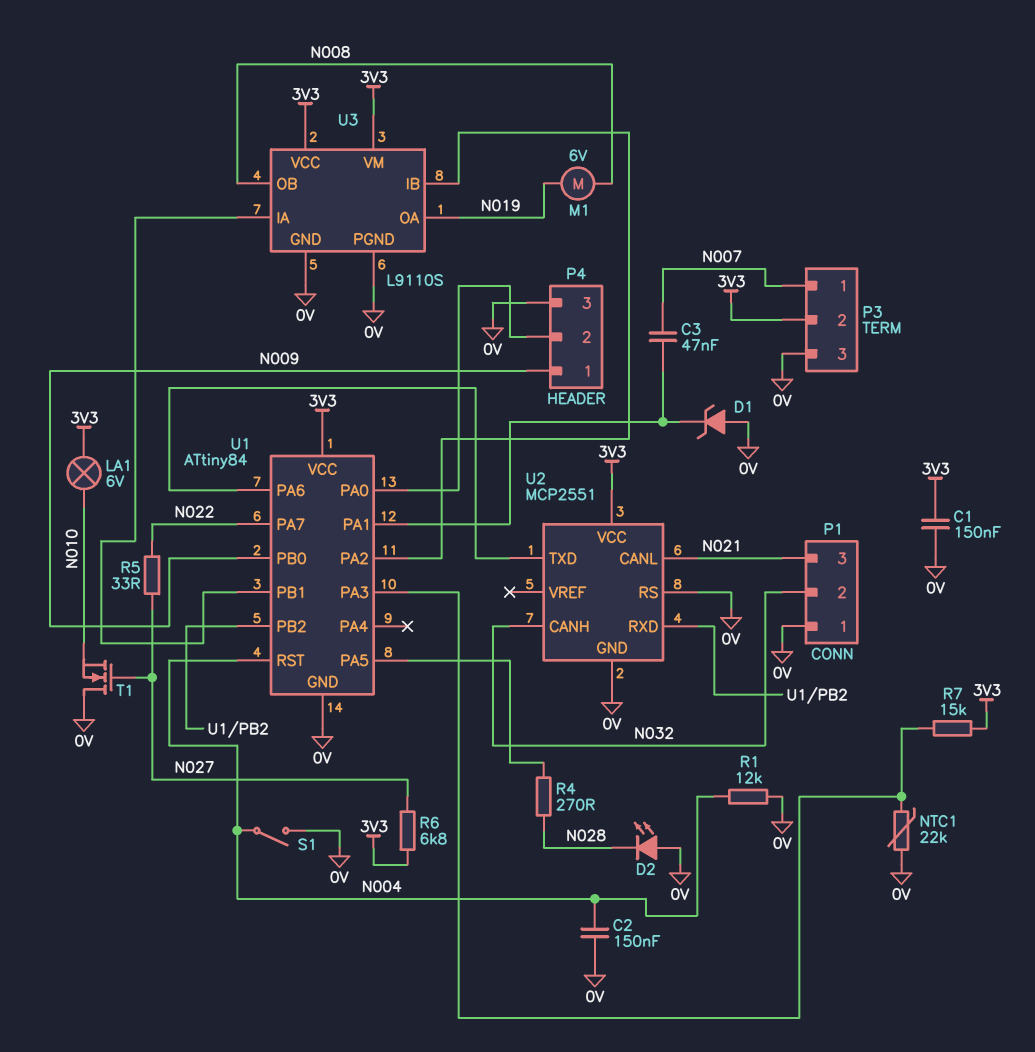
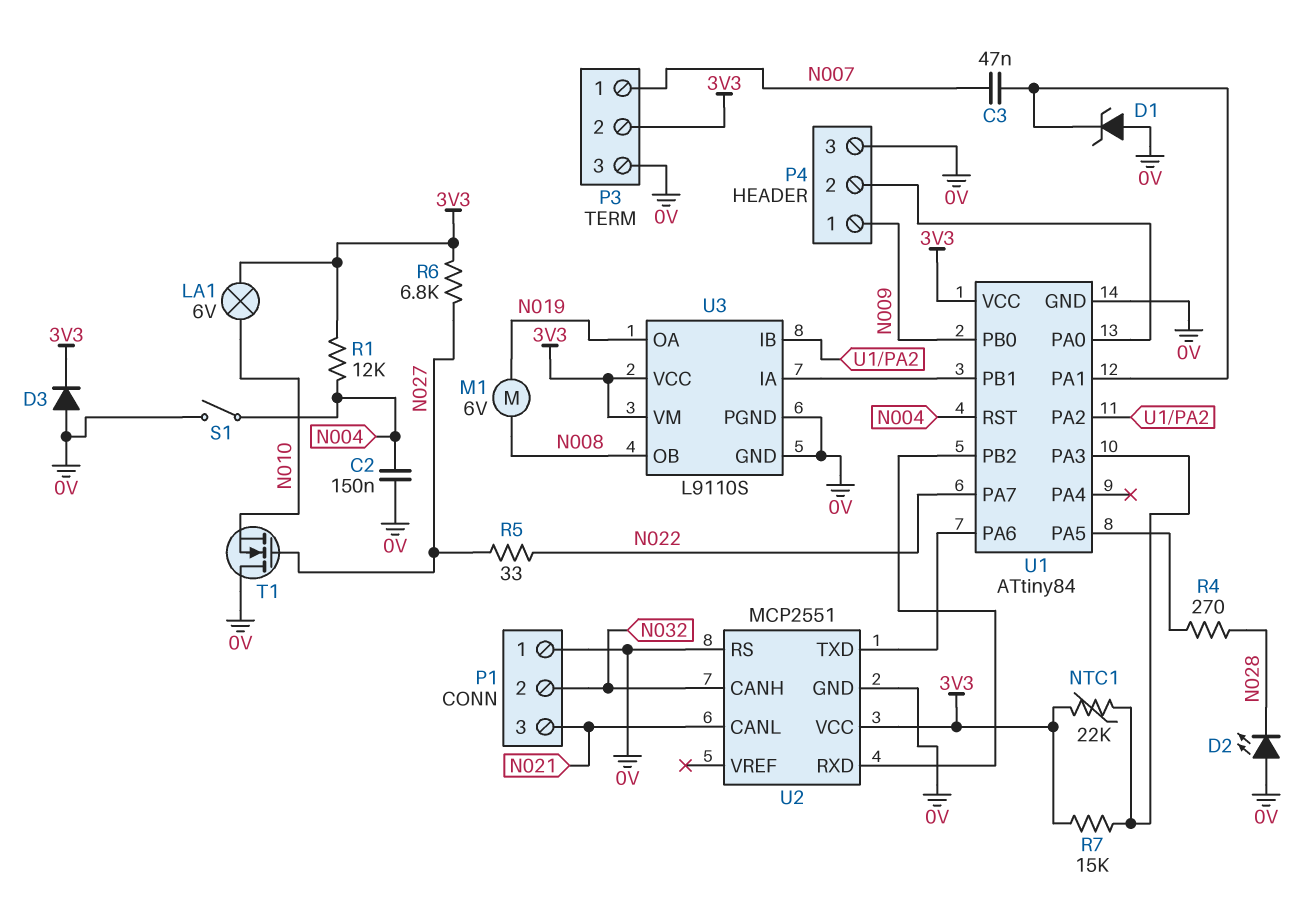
C1: 150nF (0V, 3V3) -> none
D3: none -> diode (A 0V, K 3V3)
NTC1: 22k (0V, U1/PA3) -> 22k (3V3, U1/PA3)
R1: 12k (0V, N004) -> 12k (3V3, N004)

